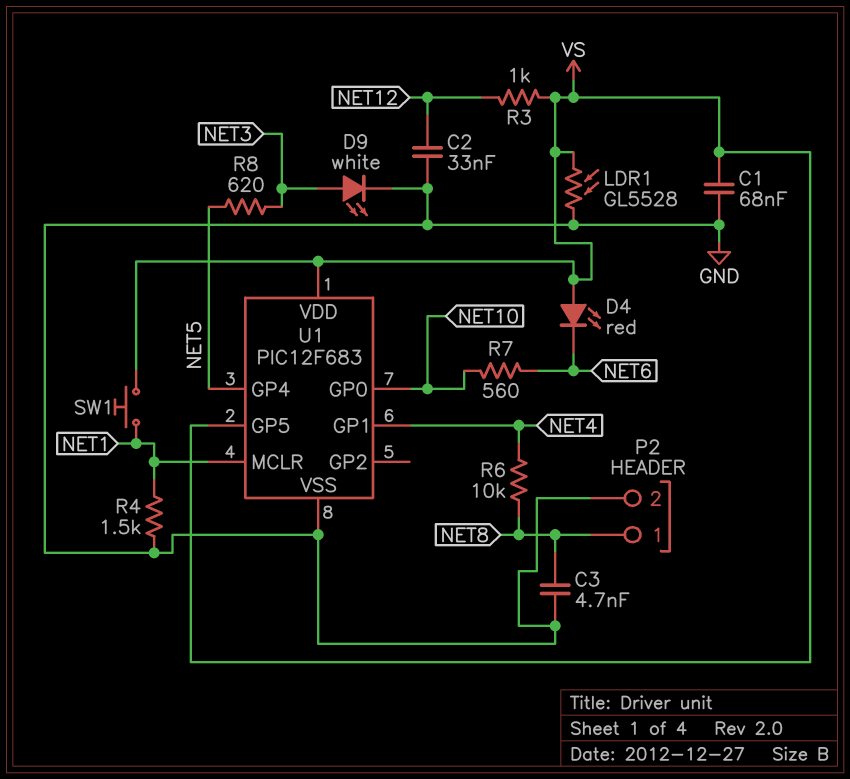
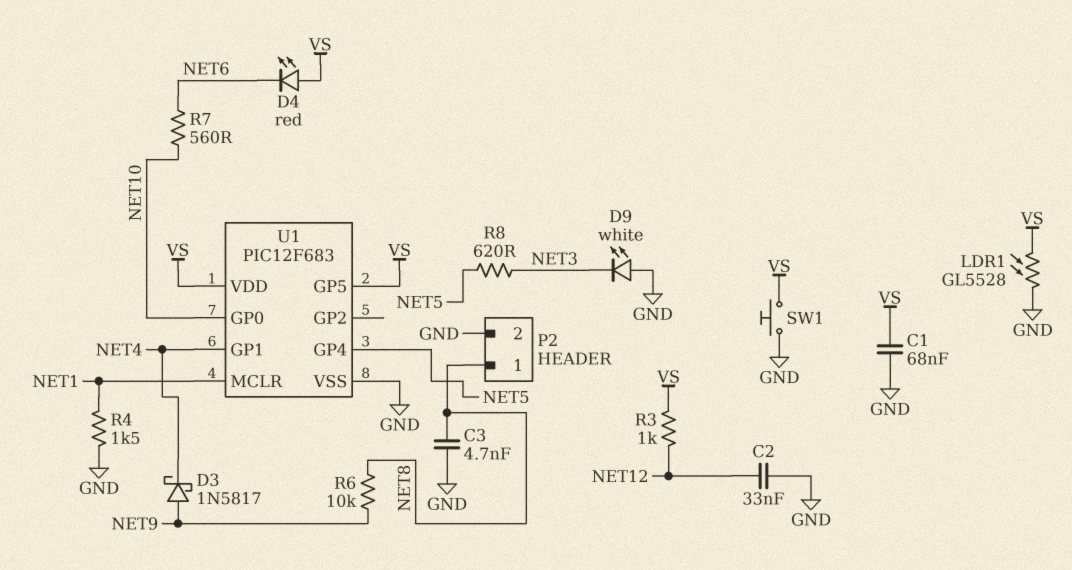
D3: none -> schottky 1N5817 (A NET9, K NET4)
D9: LED white (A NET3, K GND) -> LED white (A GND, K NET3)
R6: 10k (NET4, NET8) -> 10k (NET8, NET9)
SW1: button (NET1, VS) -> button (GND, VS)

